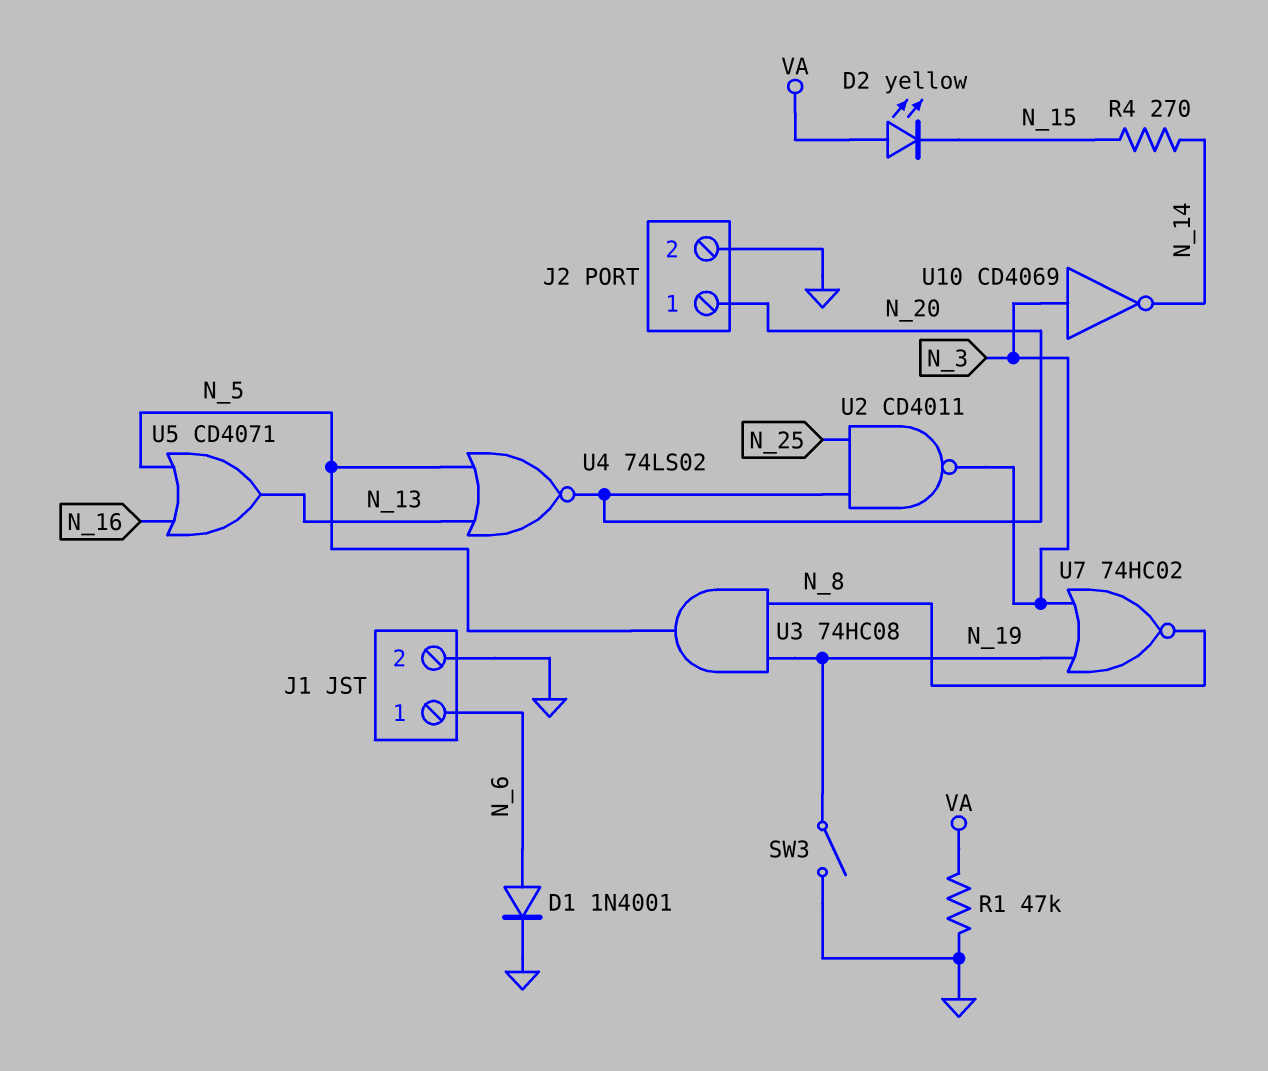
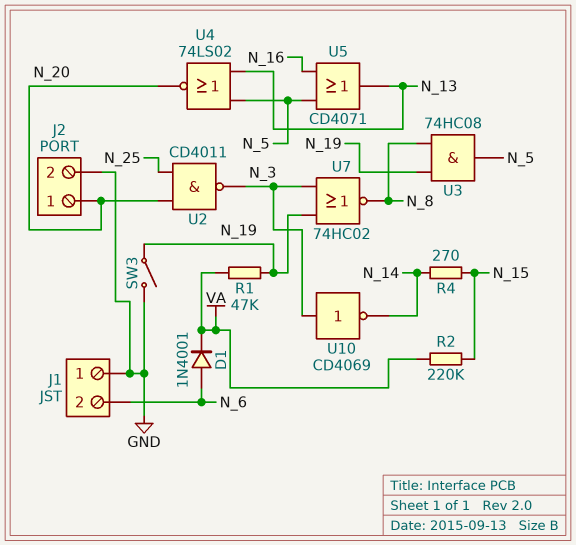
D1: diode 1N4001 (A N_6, K GND) -> diode 1N4001 (A N_6, K VA)
D2: LED yellow (A VA, K N_15) -> none
J1 pin 1: N_6 -> GND
J1 pin 2: GND -> N_6
R1: 47k (GND, VA) -> 47k (N_19, VA)
R2: none -> 220k (N_15, VA)

